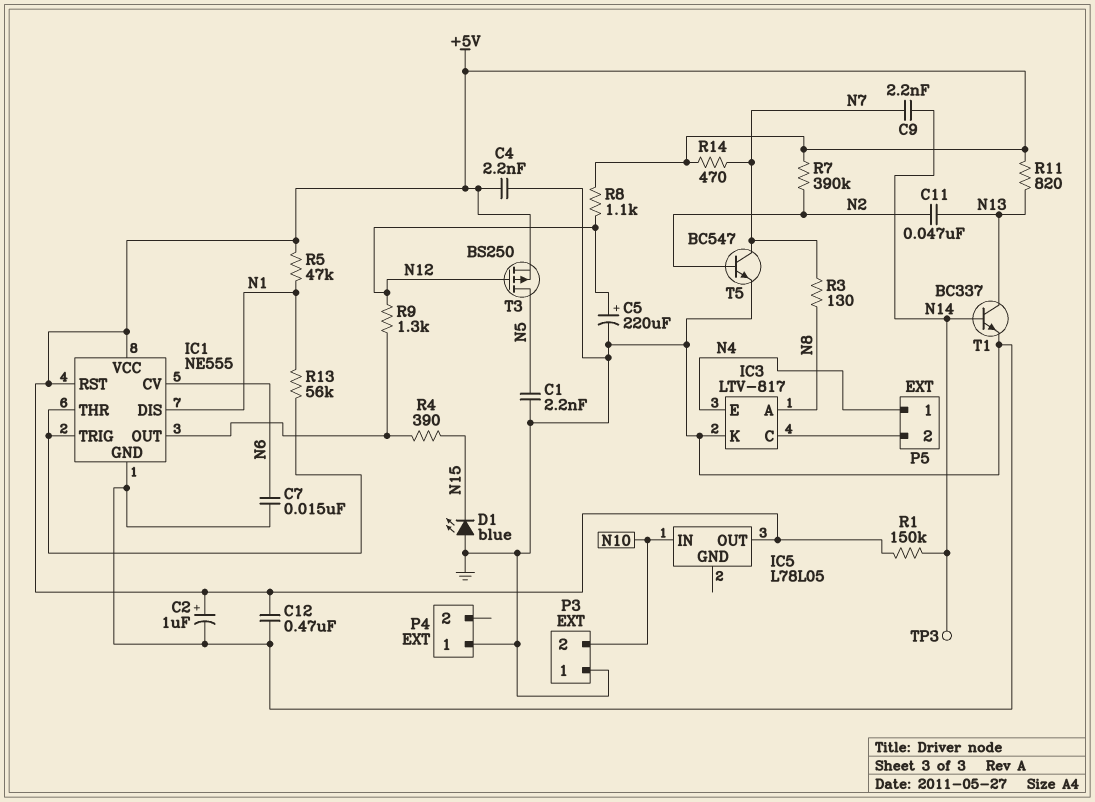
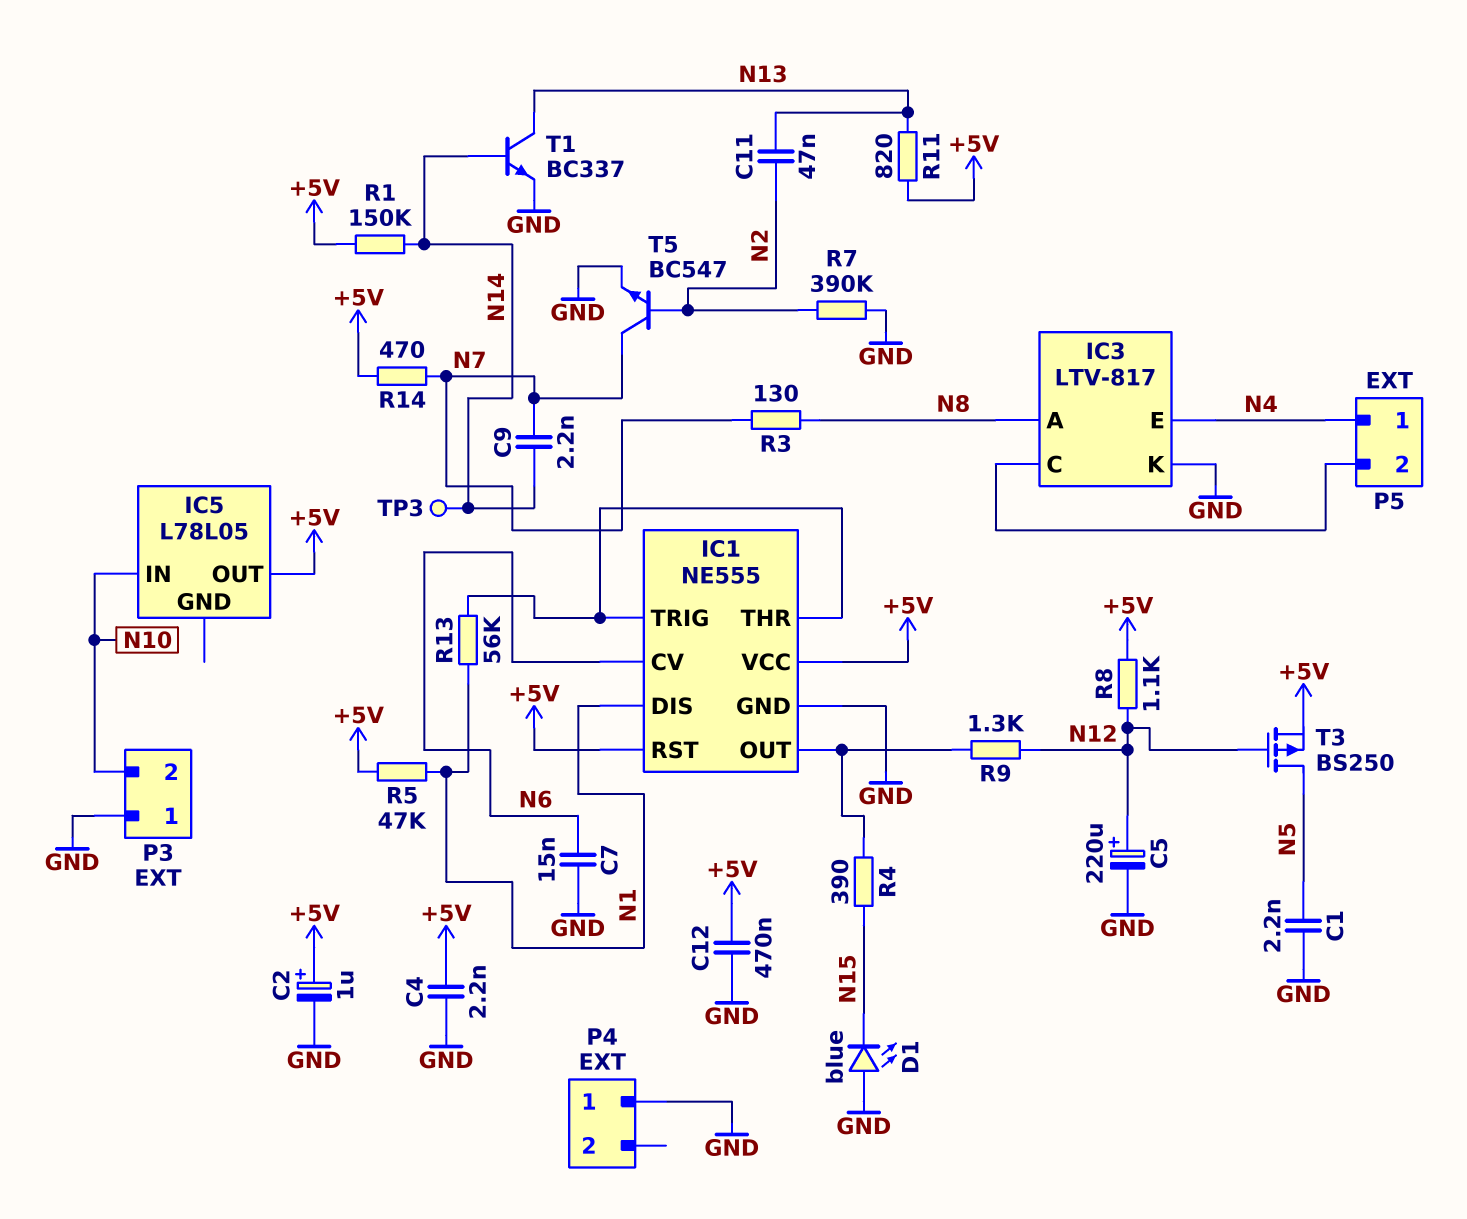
R7: 390k (+5V, N2) -> 390k (GND, N2)

